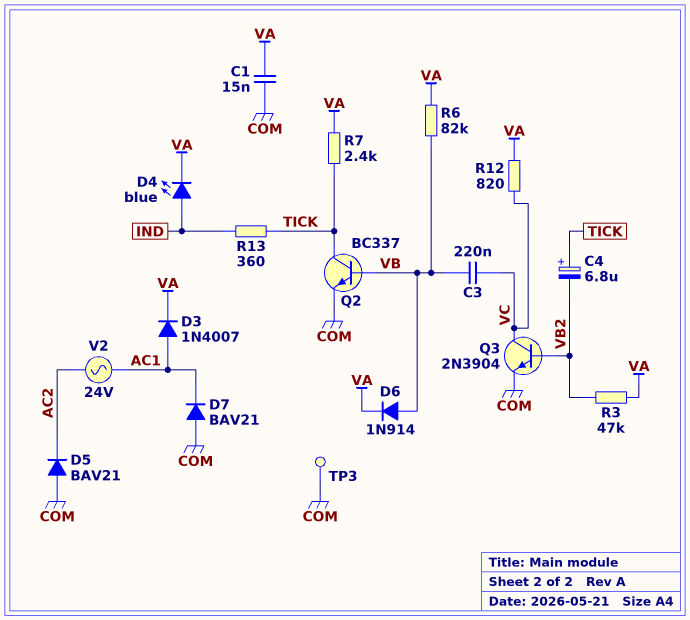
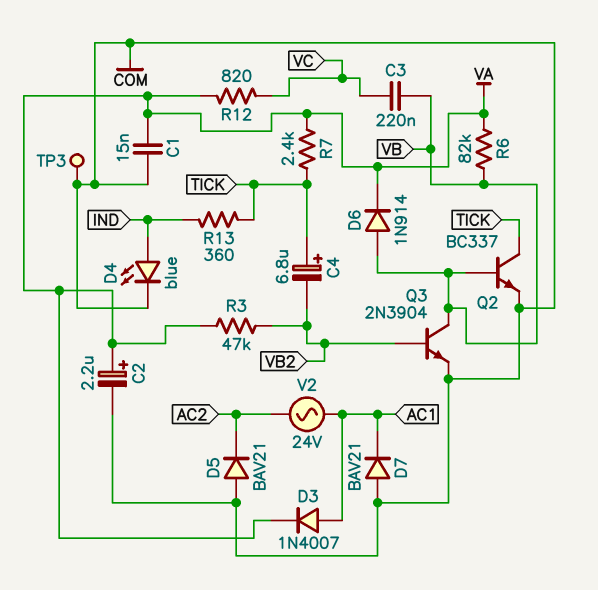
C2: none -> 2.2uF (plus VA, minus COM)
D4: LED blue (A IND, K VA) -> LED blue (A IND, K COM)
Q3: NPN 2N3904 (B VB2, C VC, E COM) -> NPN 2N3904 (B VB2, C VB, E COM)

